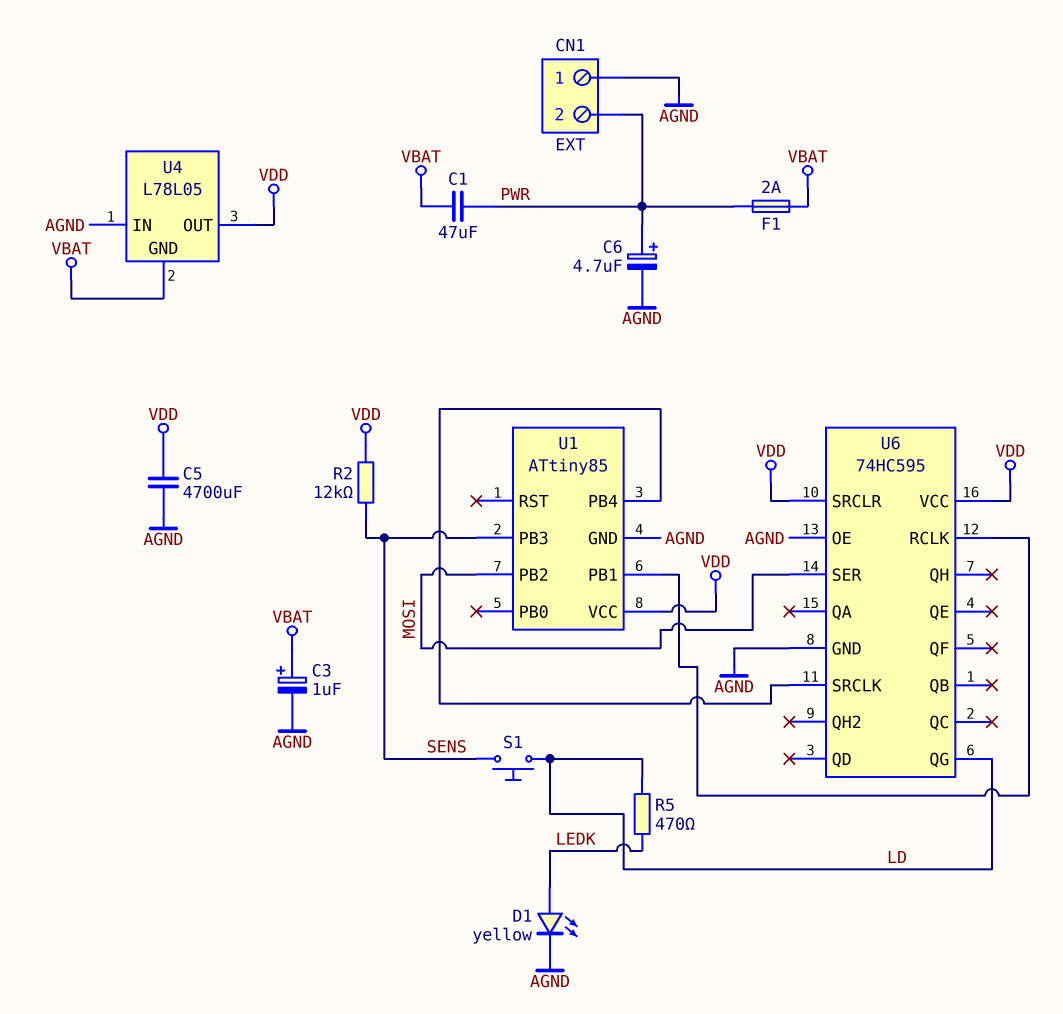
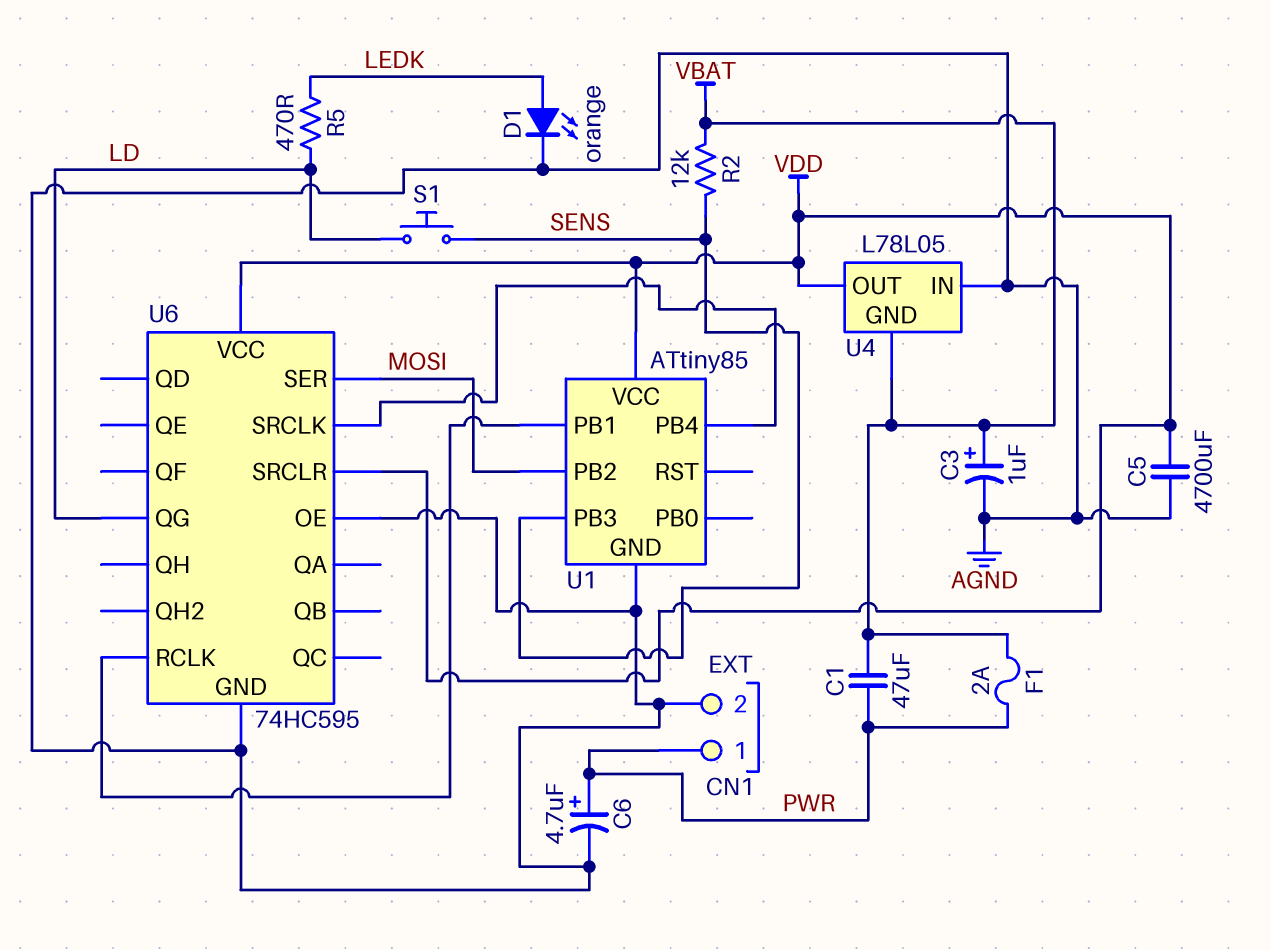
CN1 pin 1: AGND -> PWR
CN1 pin 2: PWR -> AGND
D1: LED yellow (A LEDK, K AGND) -> LED orange (A LEDK, K AGND)
R2: 12k (SENS, VDD) -> 12k (SENS, VBAT)

